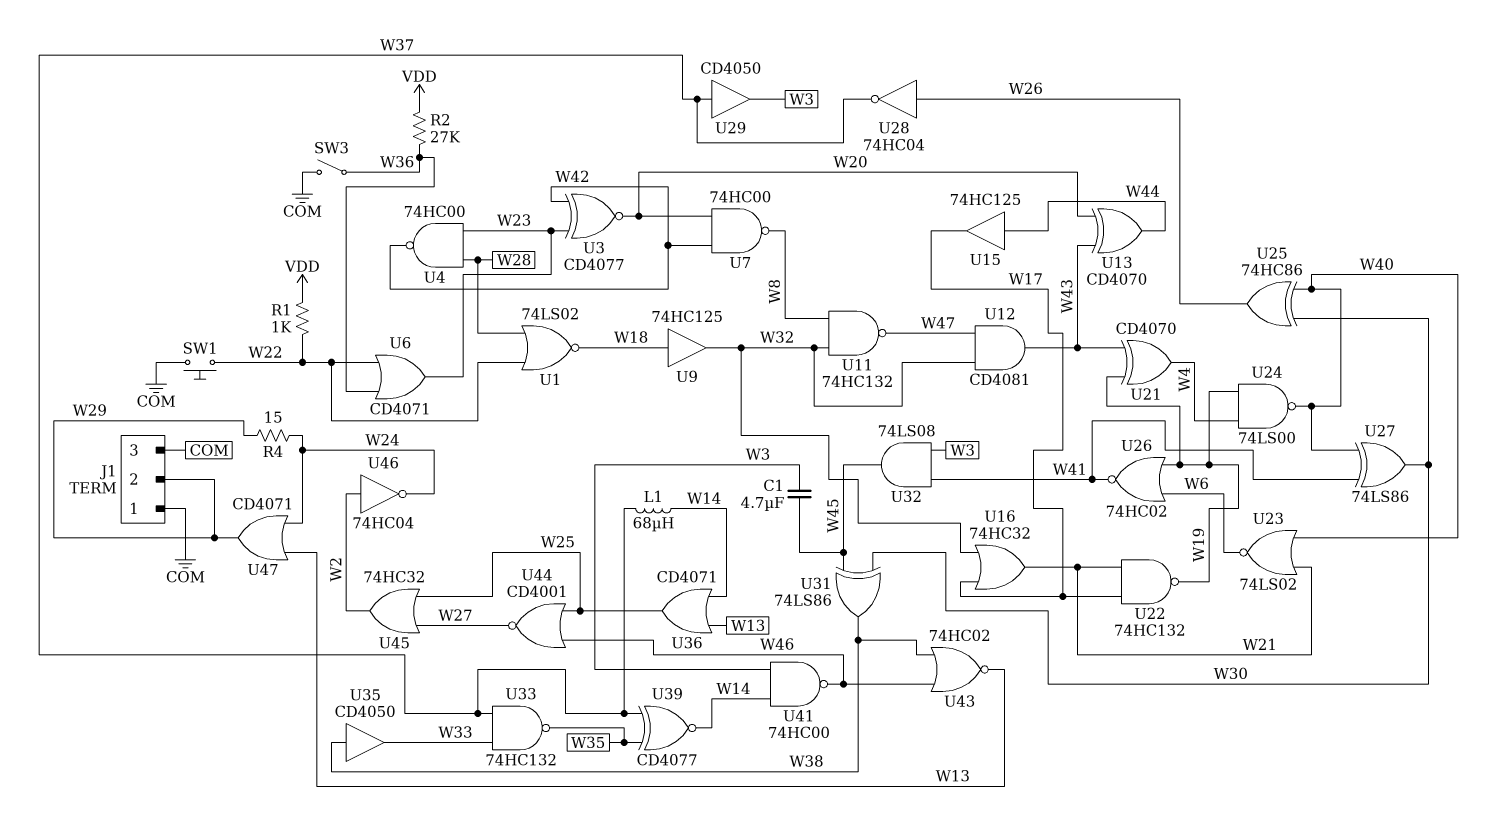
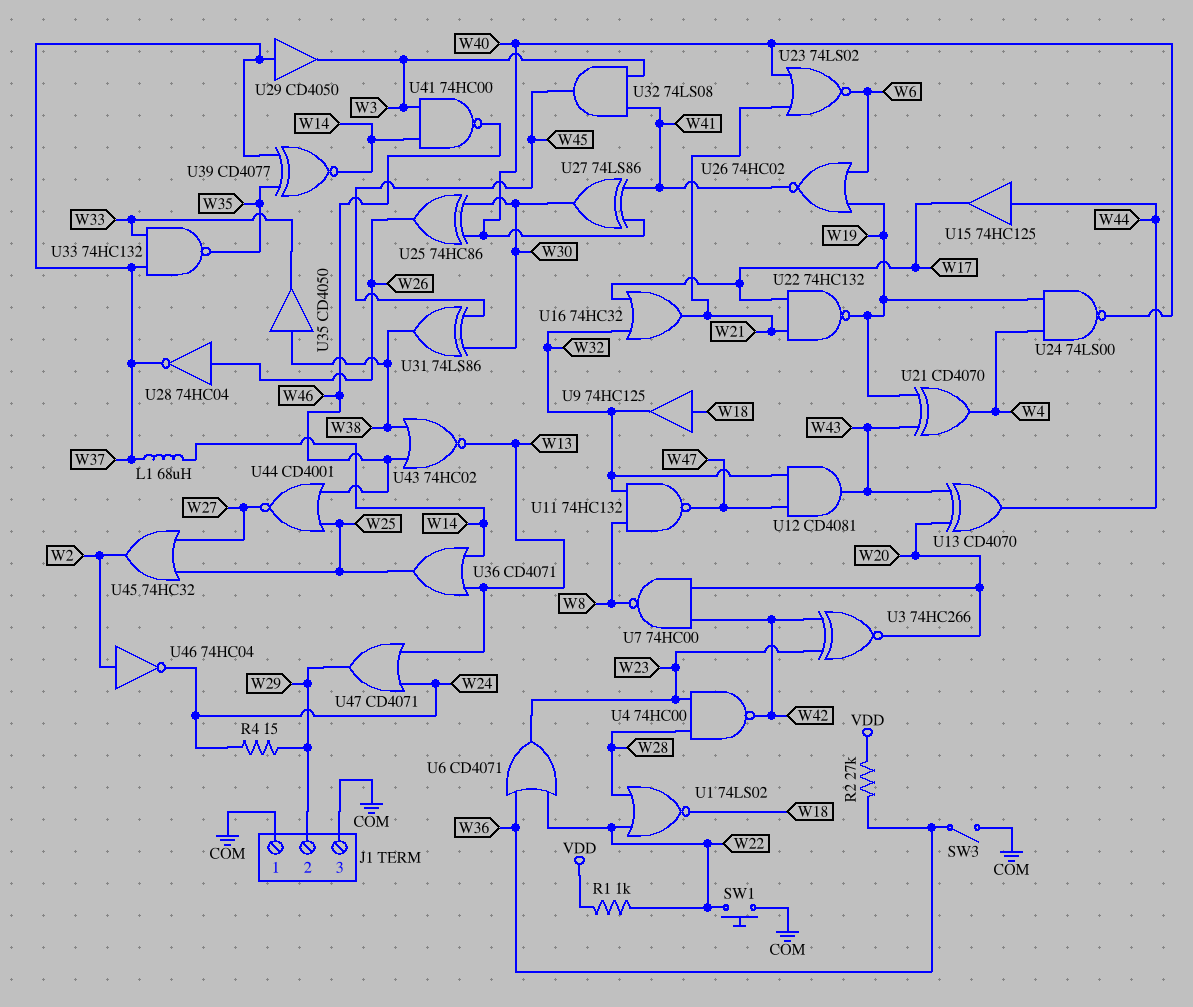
C1: 4.7uF (W3, W45) -> none
U3: XNOR CD4077 (in W23, in W42, out W20) -> XNOR 74HC266 (in W23, in W42, out W20)

